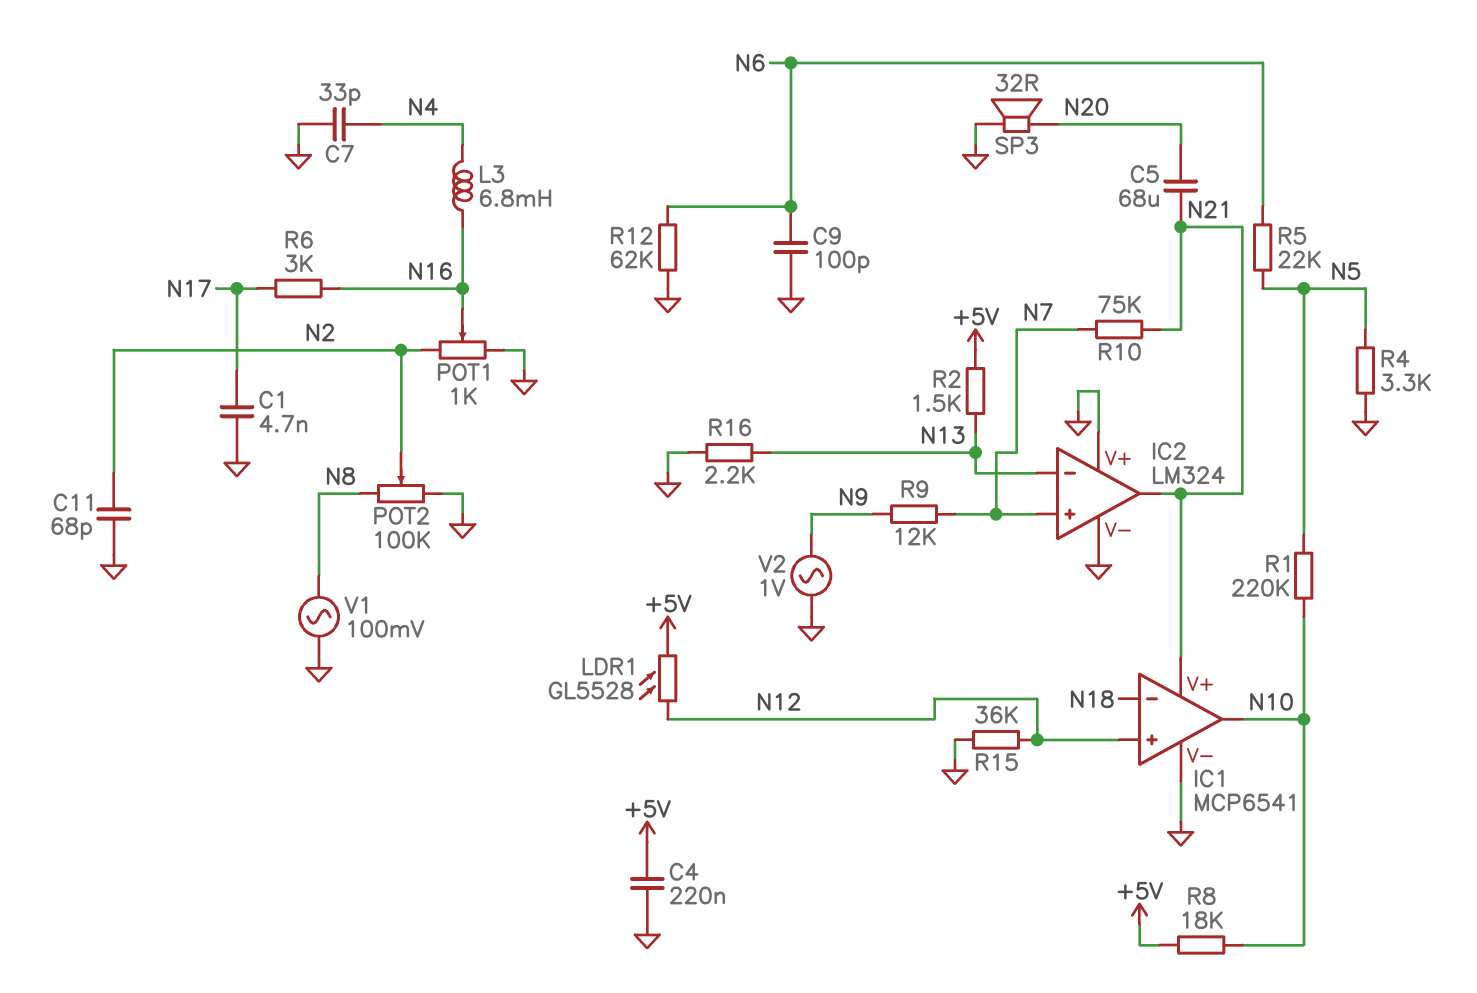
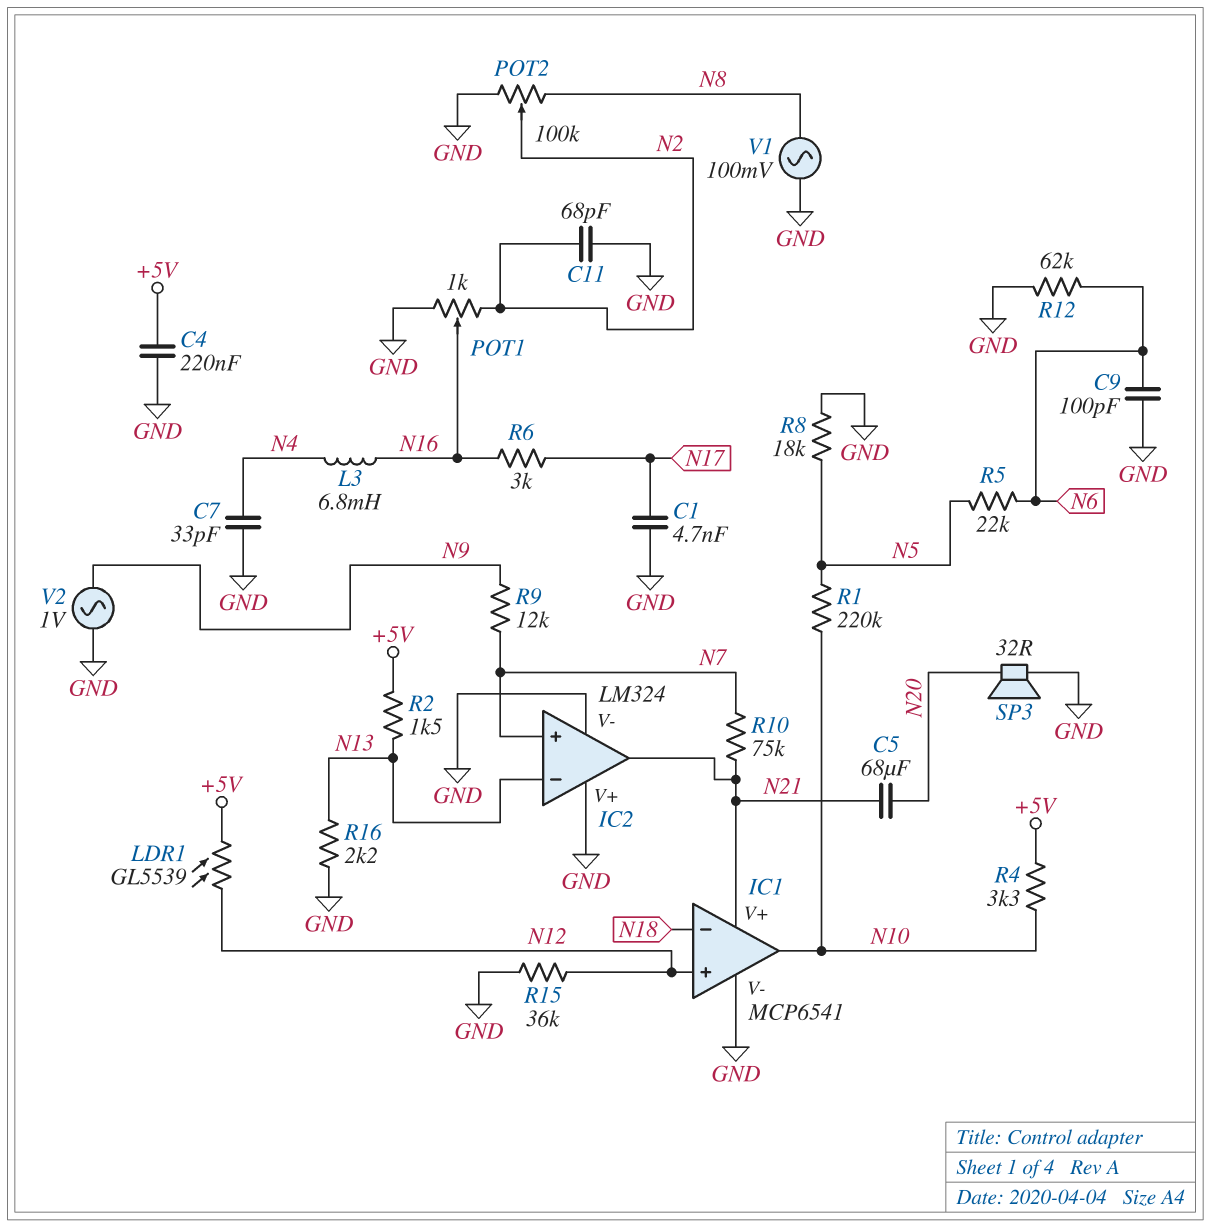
LDR1: GL5528 (+5V, N12) -> GL5539 (+5V, N12)
R4: 3.3k (GND, N5) -> 3.3k (+5V, N10)
R8: 18k (+5V, N10) -> 18k (GND, N5)

